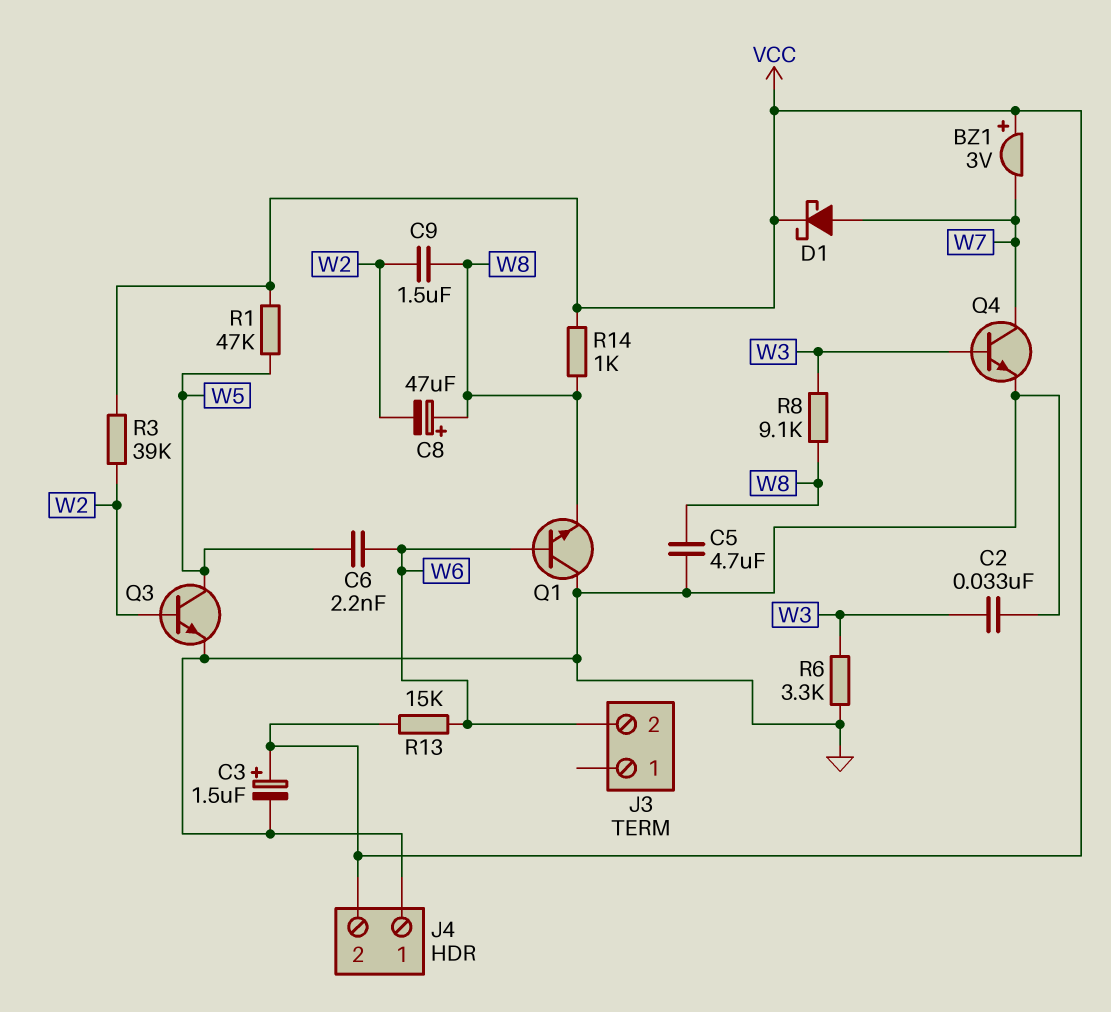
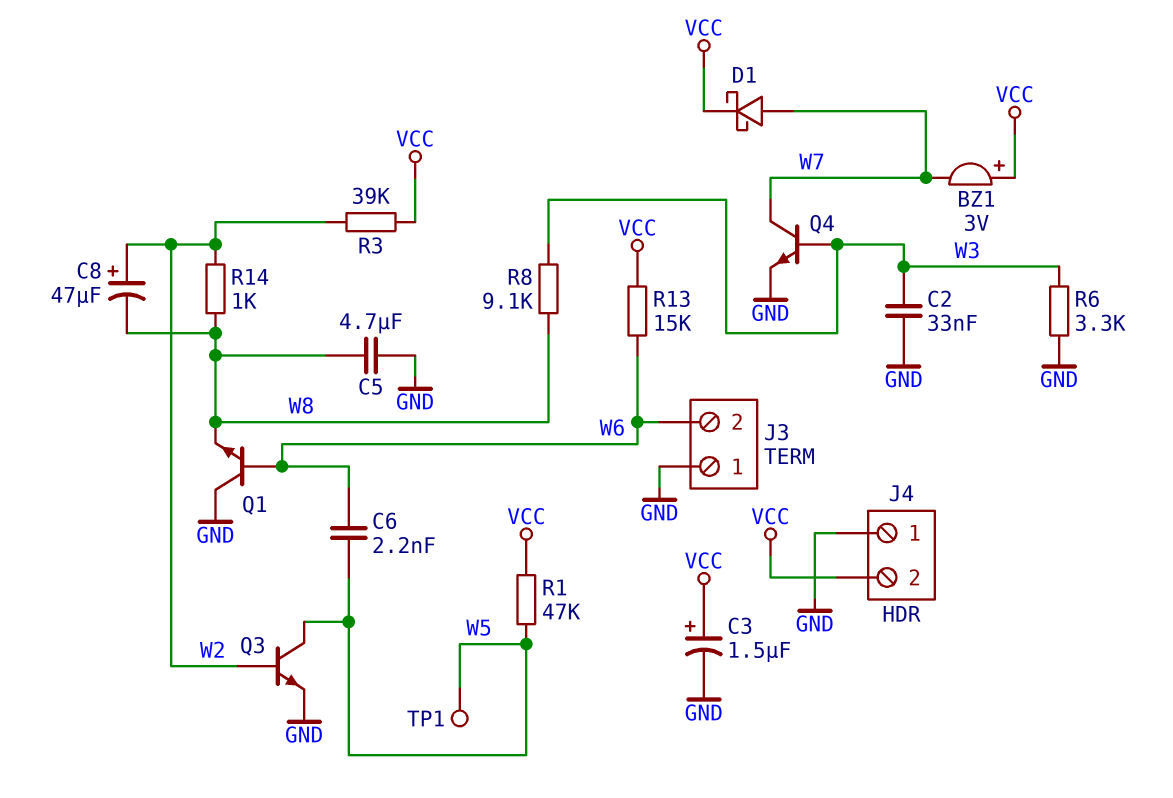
C8: 47uF (plus W8, minus W2) -> 47uF (plus W2, minus W8)
C9: 1.5uF (W2, W8) -> none
J3 pin 1: none -> GND
R14: 1k (VCC, W8) -> 1k (W2, W8)
TP1: none -> test point (W5)

